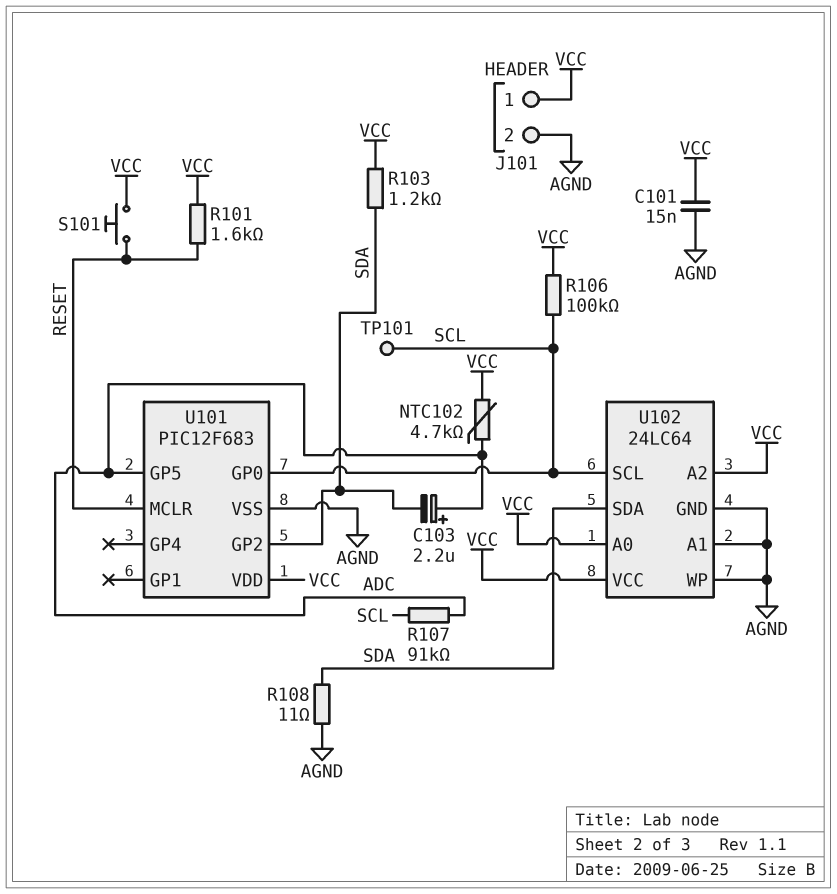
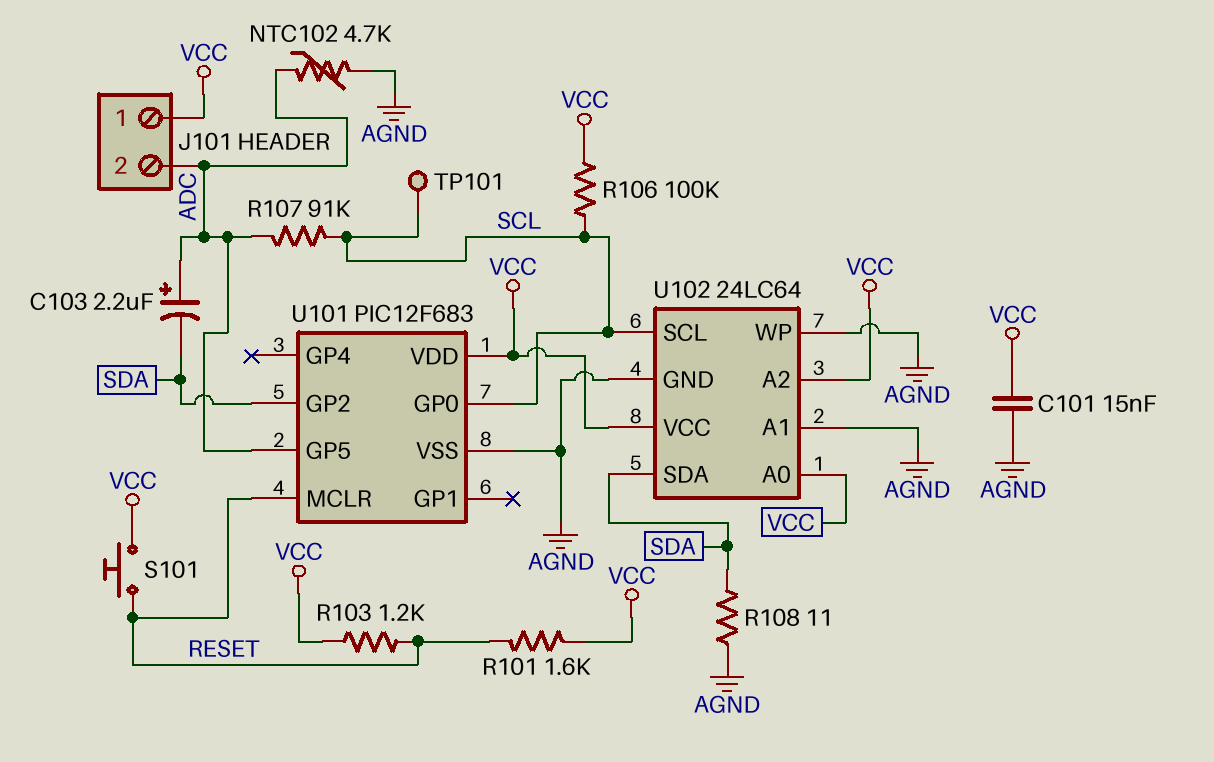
J101 pin 2: AGND -> ADC
NTC102: 4.7k (ADC, VCC) -> 4.7k (ADC, AGND)
R103: 1.2k (SDA, VCC) -> 1.2k (RESET, VCC)

